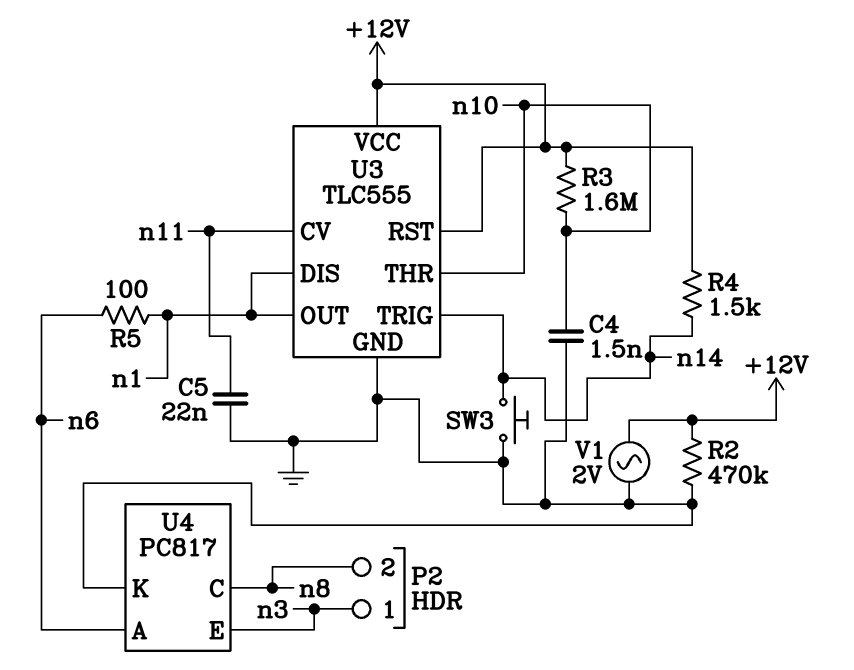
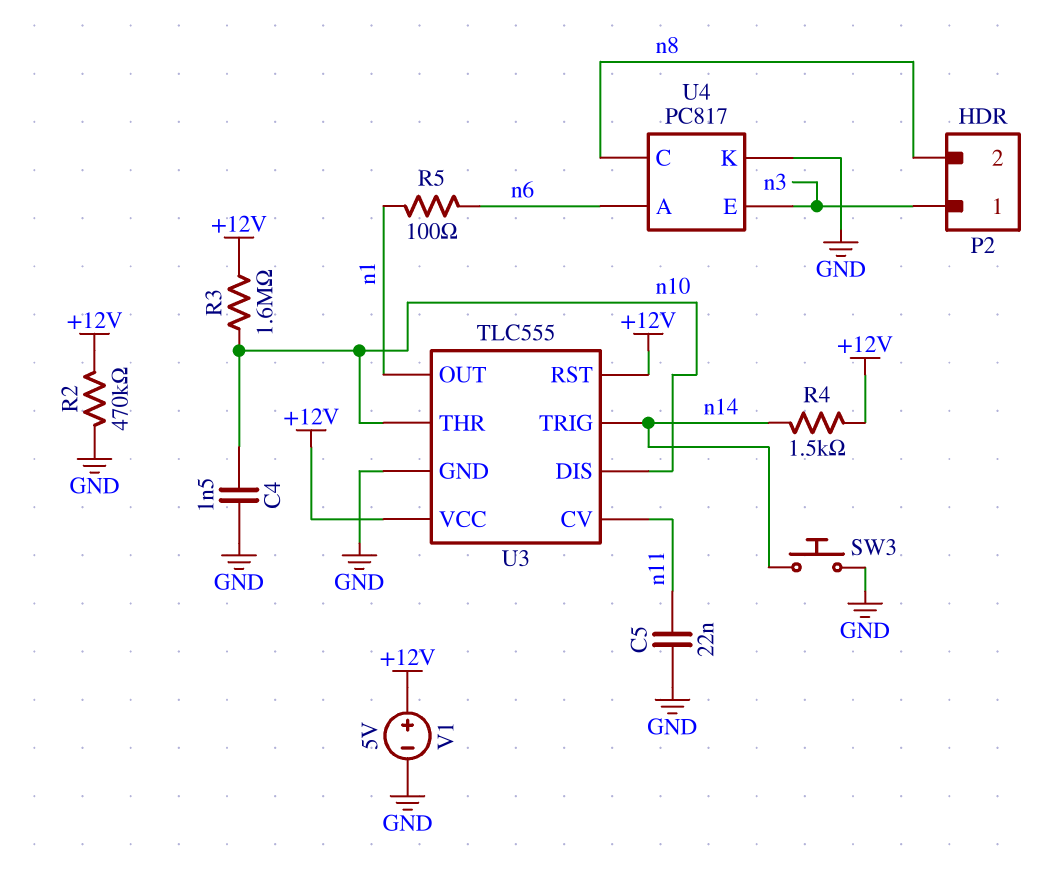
U3 pin DIS: n1 -> n10
V1: AC 2V (+12V, GND) -> 5V (plus +12V, minus GND)

